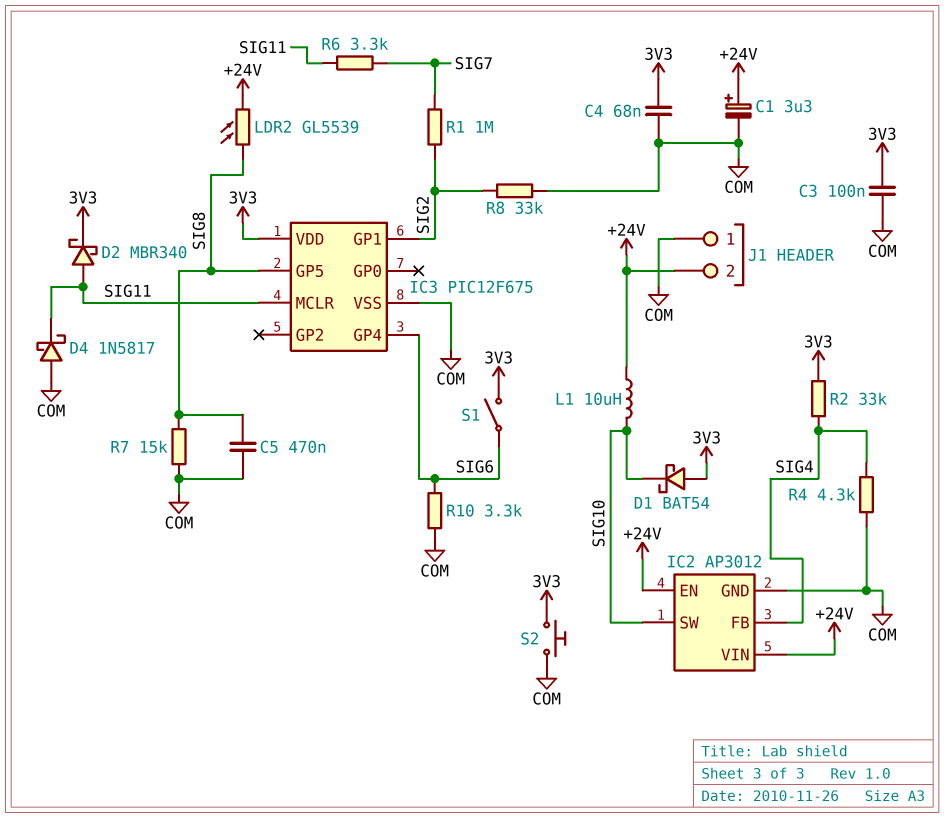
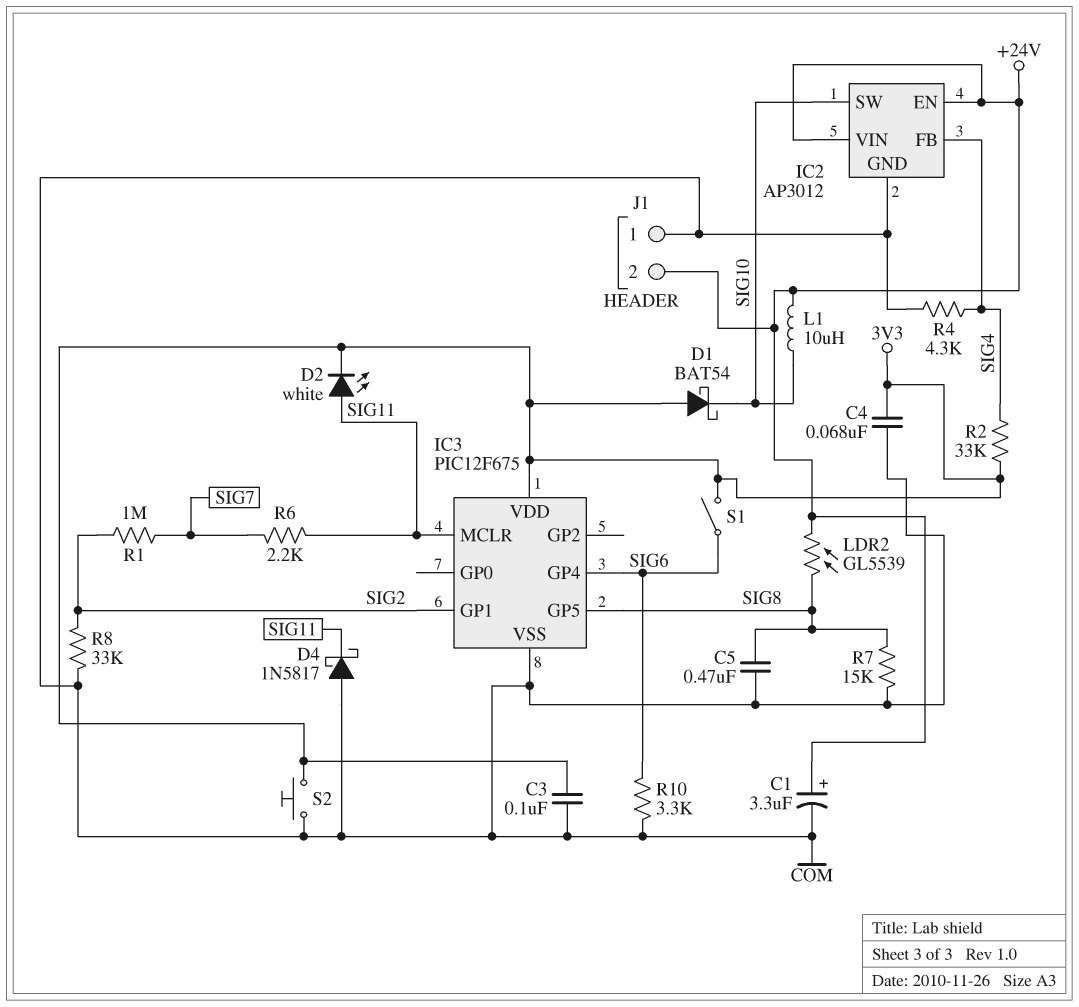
D2: schottky MBR340 (A SIG11, K 3V3) -> LED white (A SIG11, K 3V3)
R6: 3.3k (SIG7, SIG11) -> 2.2k (SIG7, SIG11)

